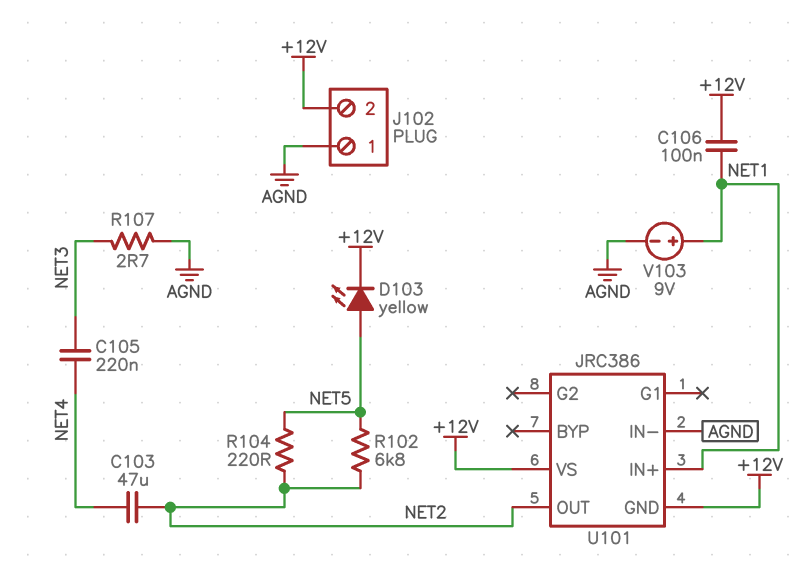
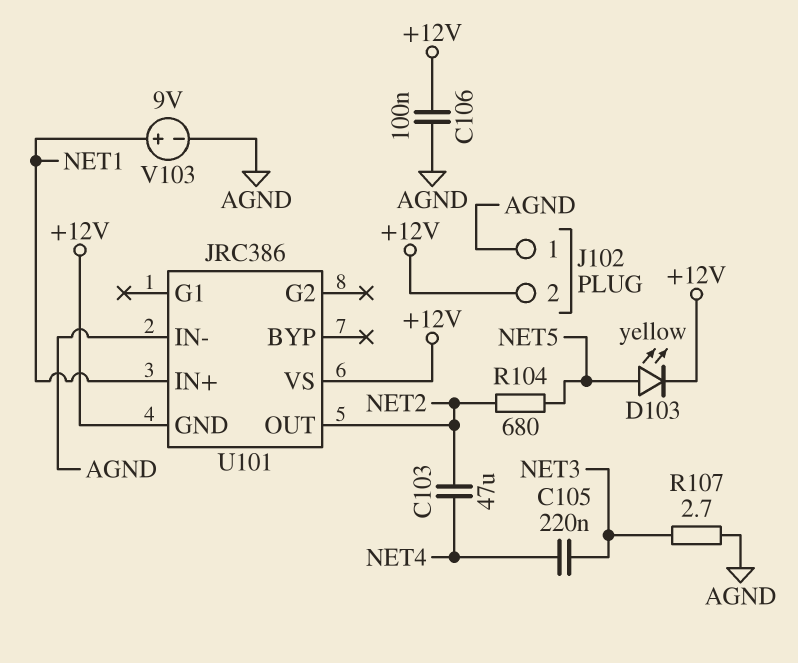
C106: 100nF (+12V, NET1) -> 100nF (+12V, AGND)
R102: 6.8k (NET2, NET5) -> none
R104: 220 (NET2, NET5) -> 680 (NET2, NET5)

